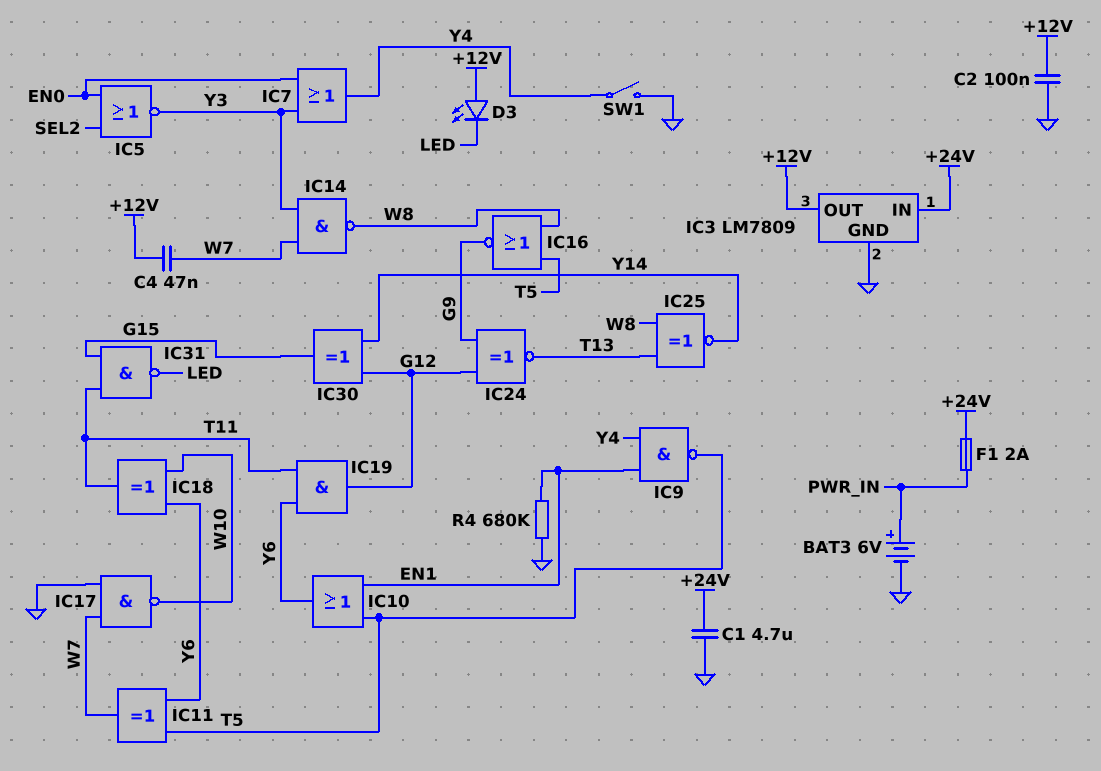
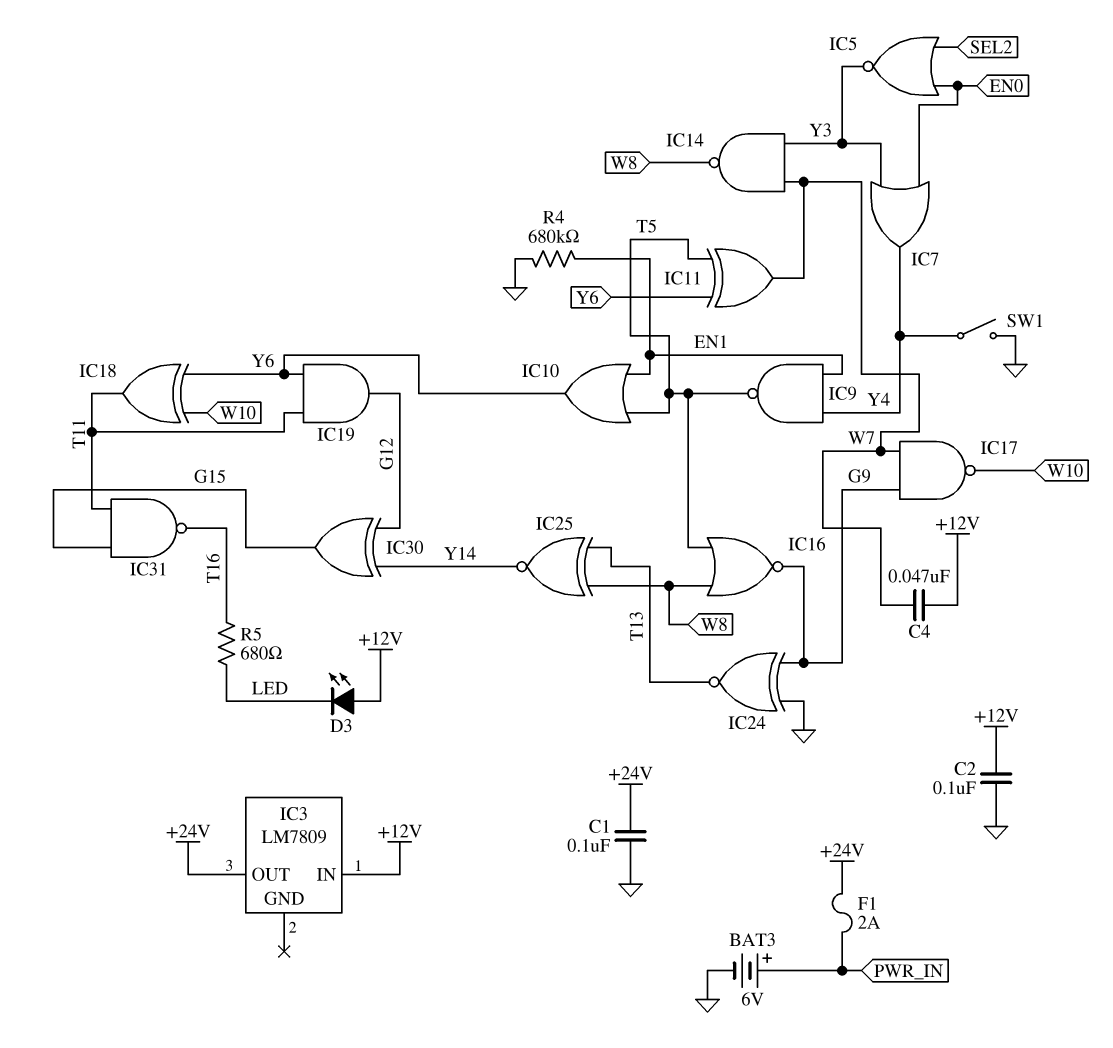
C1: 4.7uF (+24V, GND) -> 100nF (+24V, GND)
IC3 pin GND: GND -> none
IC3 pin IN: +24V -> +12V
IC3 pin OUT: +12V -> +24V
IC17: NAND (in GND, in W7, out W10) -> NAND (in G9, in W7, out W10)
IC24: XNOR (in G9, in G12, out T13) -> XNOR (in G9, in GND, out T13)
IC31: NAND (in G15, in T11, out LED) -> NAND (in G15, in T11, out T16)
R5: none -> 680 (LED, T16)

